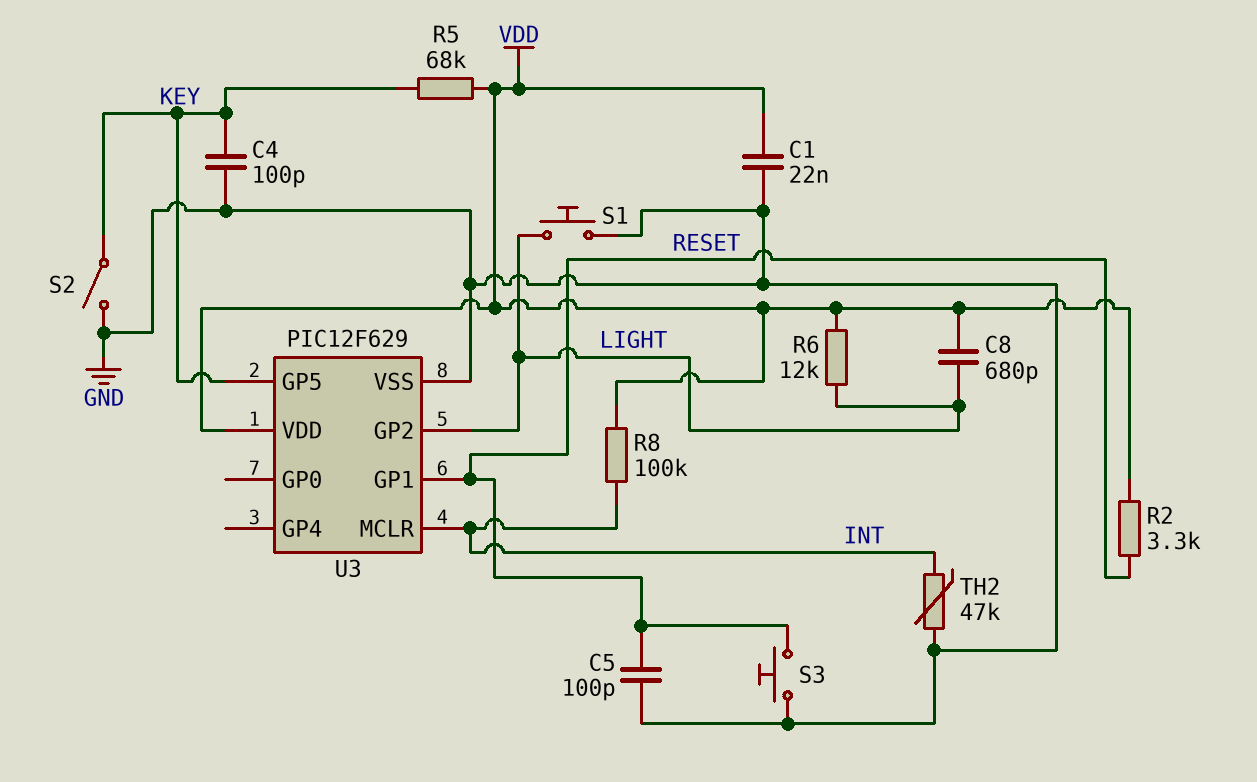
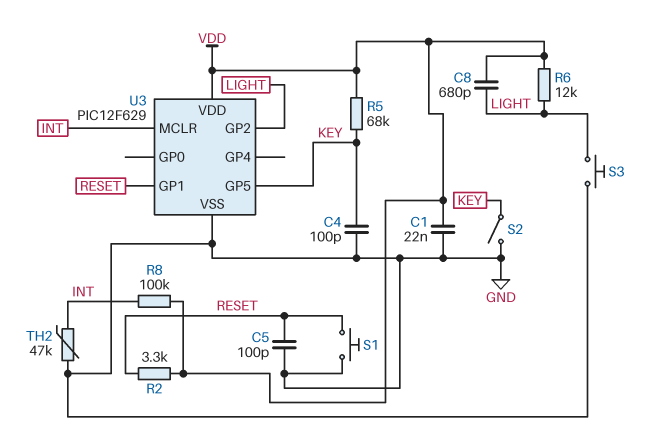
S1: button (GND, LIGHT) -> button (GND, RESET)
S3: button (GND, RESET) -> button (GND, LIGHT)

